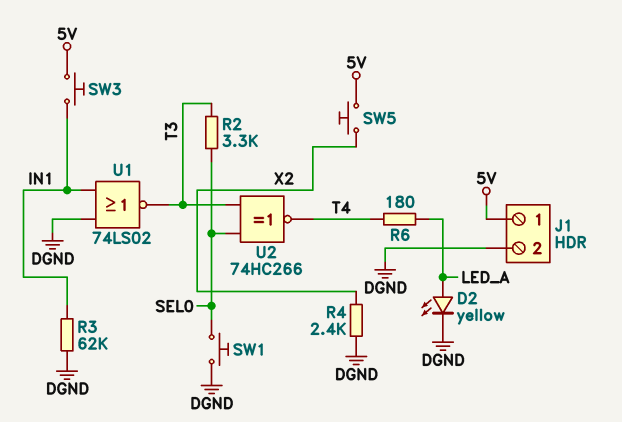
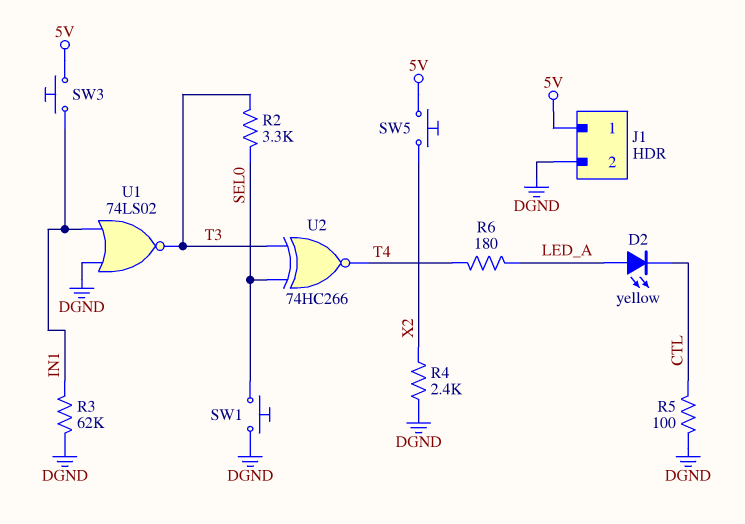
D2: LED yellow (A LED_A, K DGND) -> LED yellow (A LED_A, K CTL)
R5: none -> 100 (CTL, DGND)

